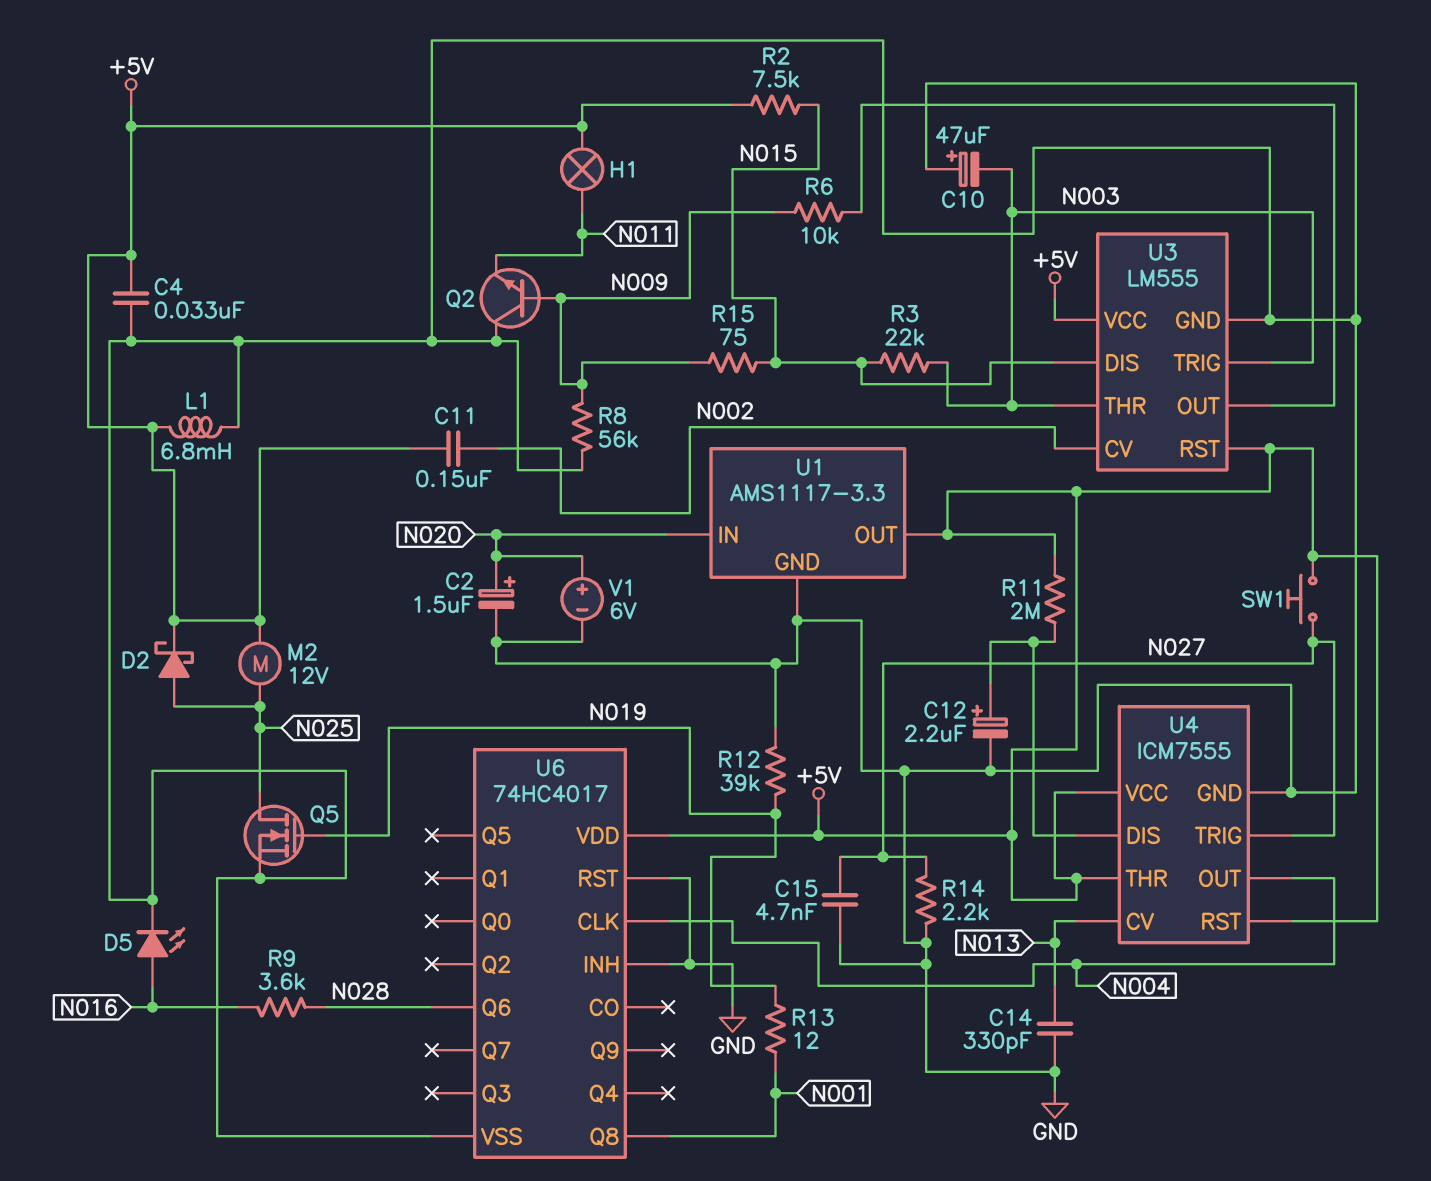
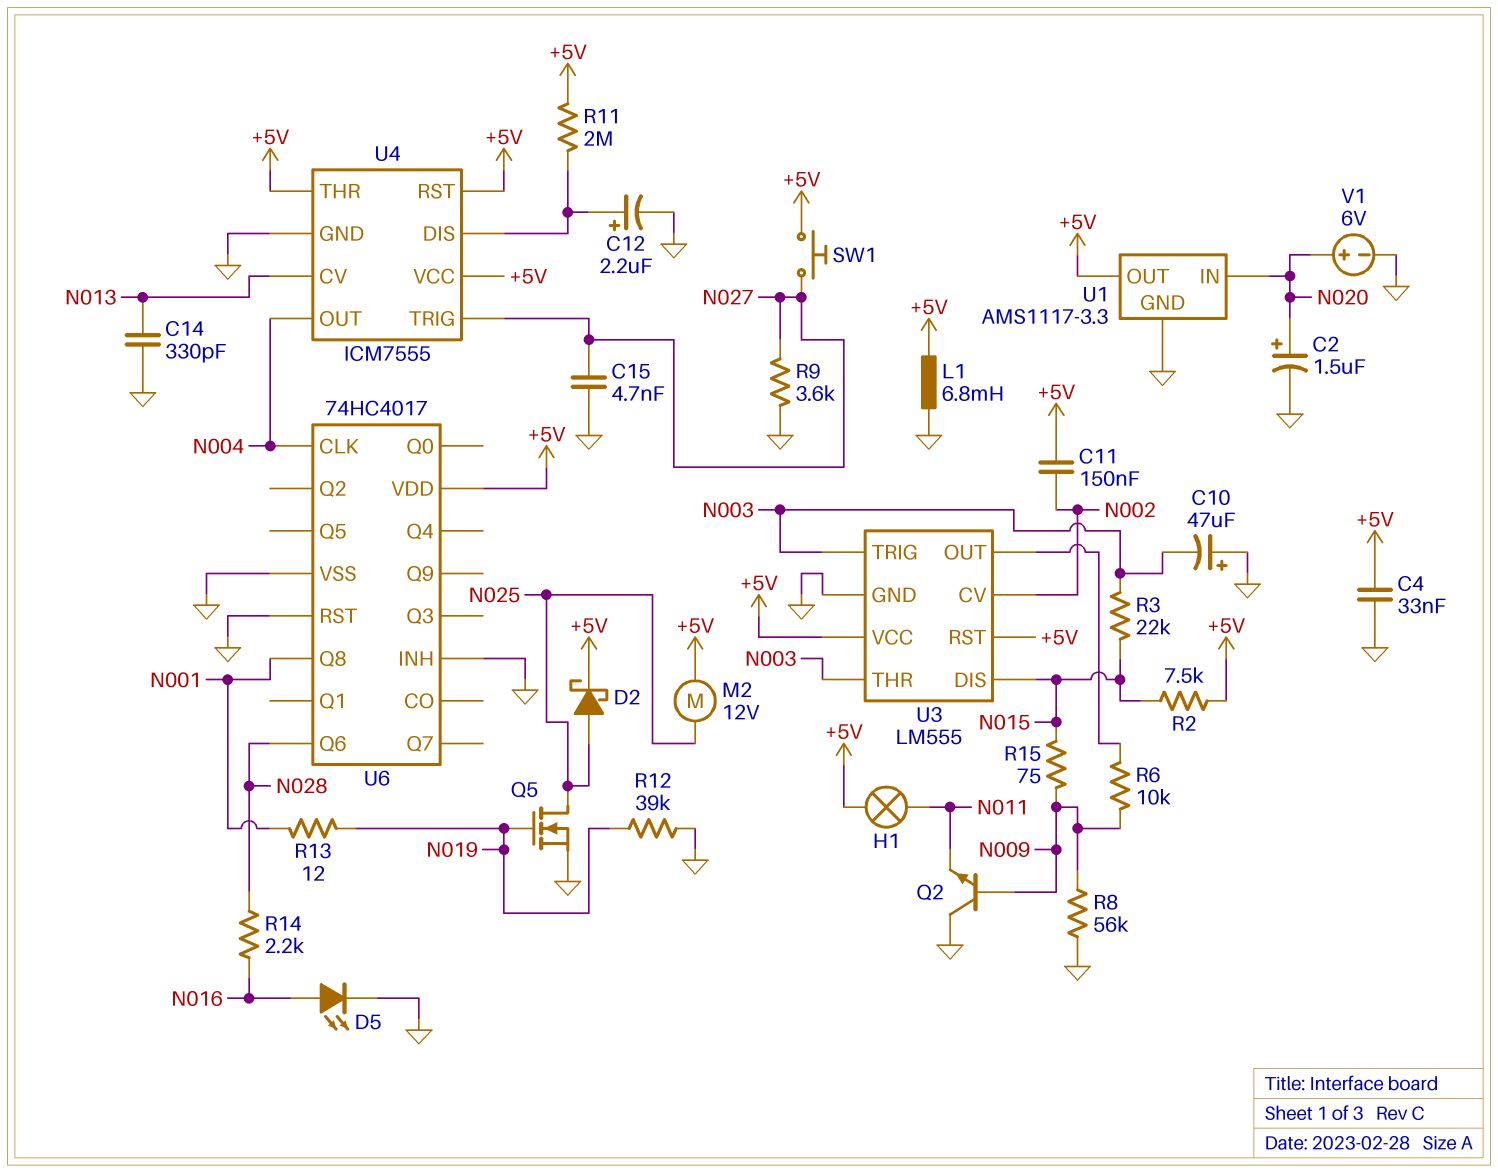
R9: 3.6k (N016, N028) -> 3.6k (GND, N027)
R14: 2.2k (GND, N027) -> 2.2k (N016, N028)

